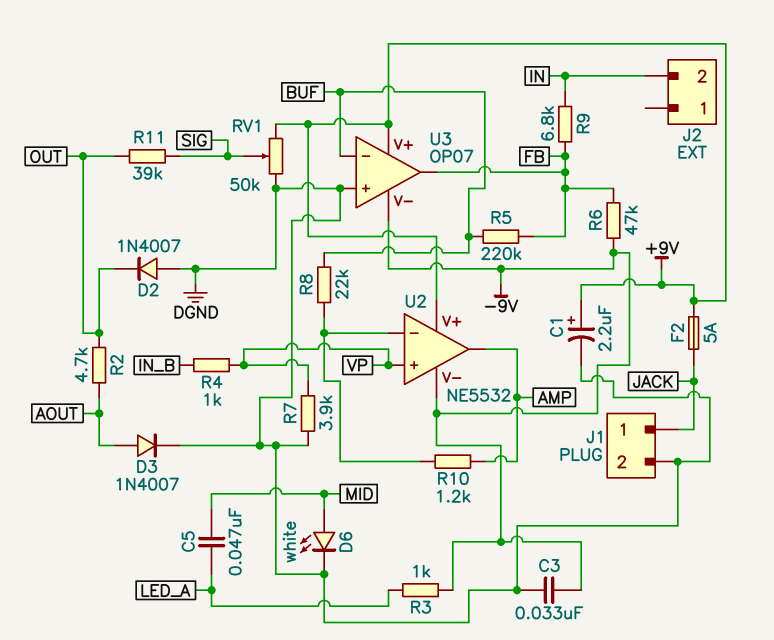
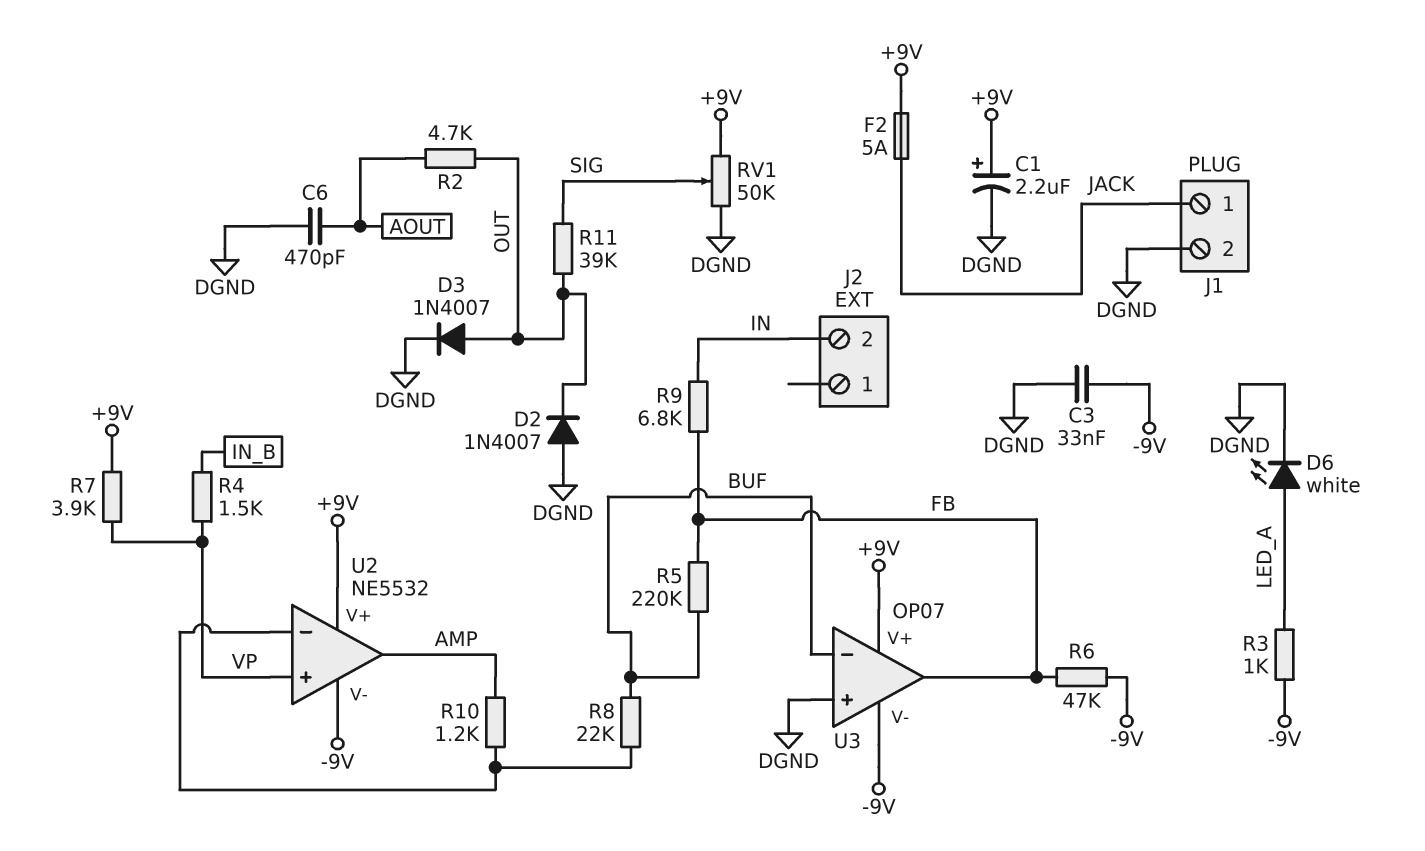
C5: 47nF (LED_A, MID) -> none
C6: none -> 470pF (AOUT, DGND)
D3: diode 1N4007 (A AOUT, K DGND) -> diode 1N4007 (A OUT, K DGND)
D6: LED white (A MID, K DGND) -> LED white (A LED_A, K DGND)
R4: 1k (IN_B, VP) -> 1.5k (IN_B, VP)
R7: 3.9k (DGND, VP) -> 3.9k (+9V, VP)

